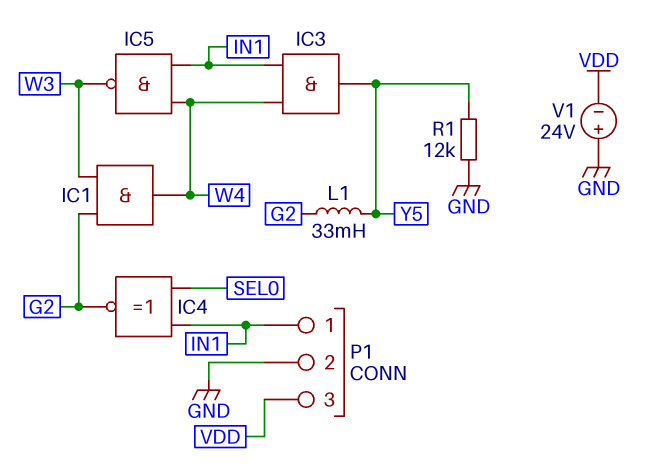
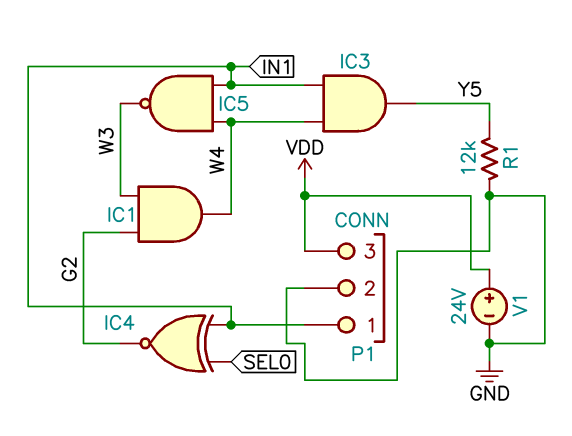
L1: 33mH (G2, Y5) -> none
V1: 24V (plus GND, minus VDD) -> 24V (plus VDD, minus GND)

